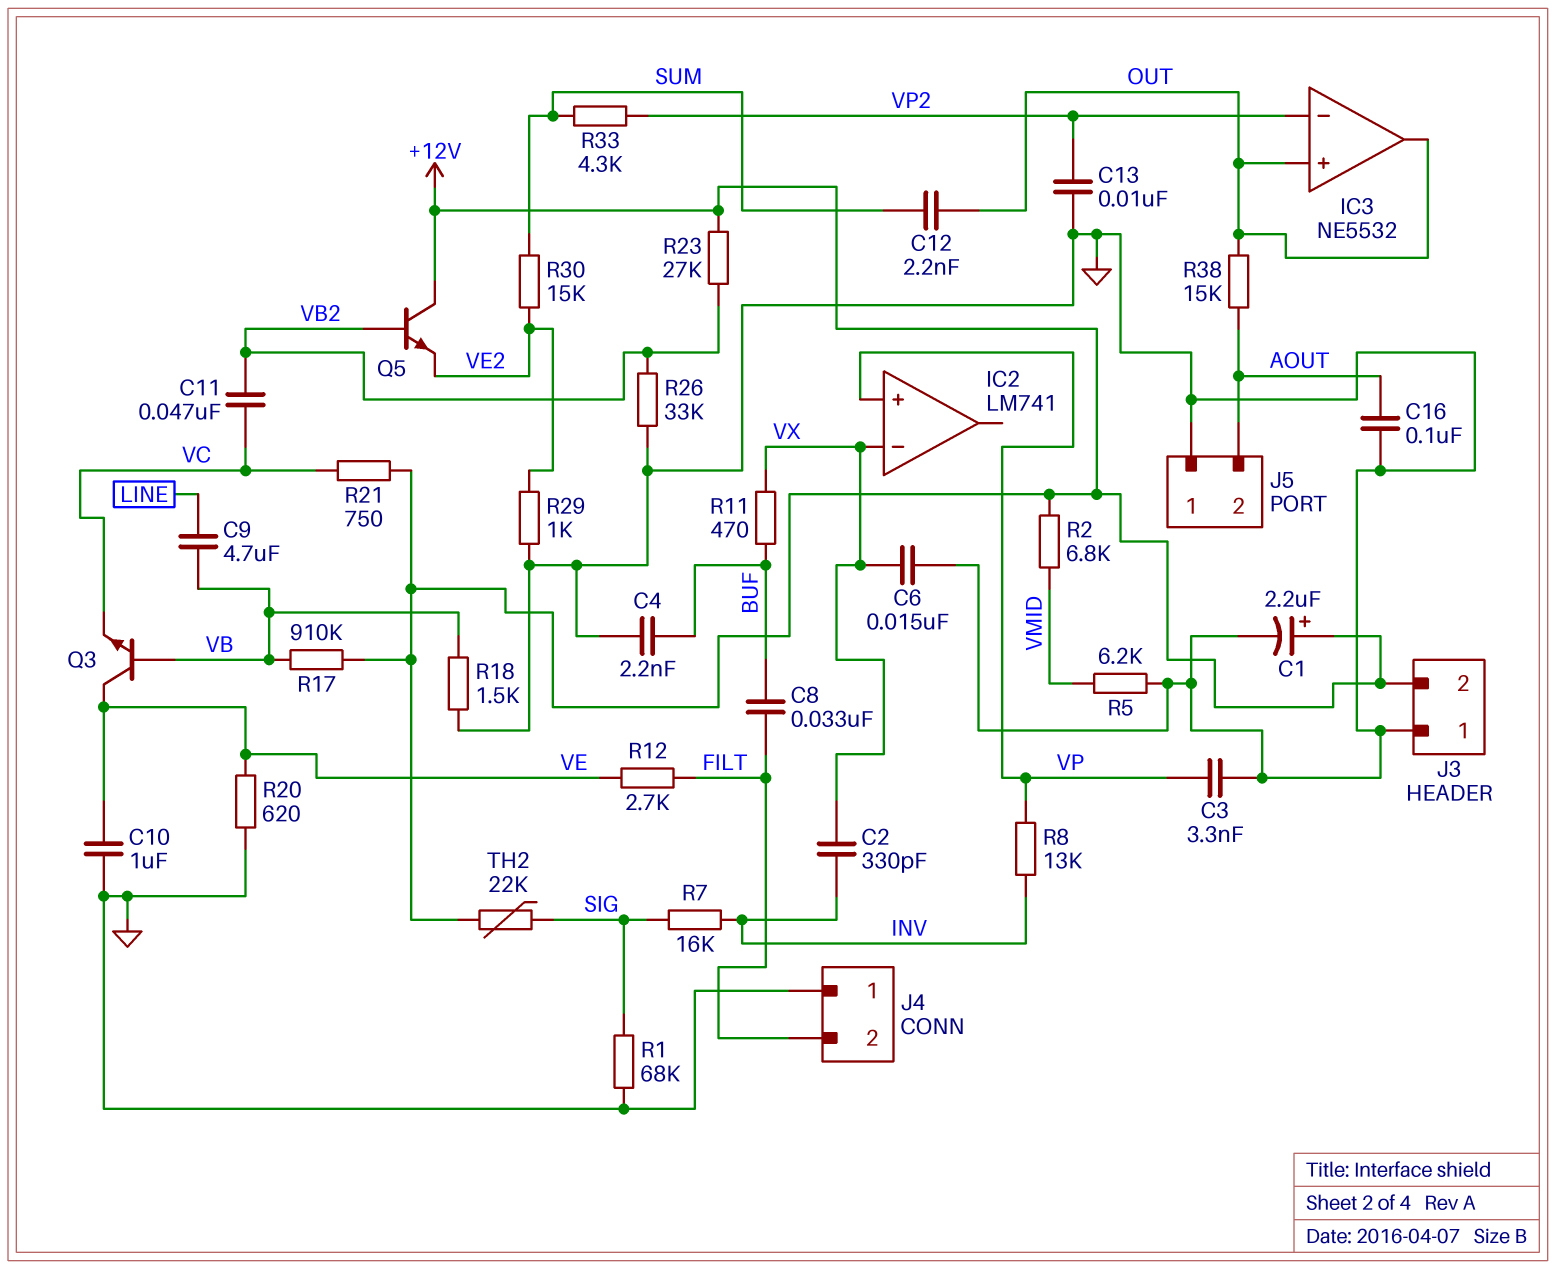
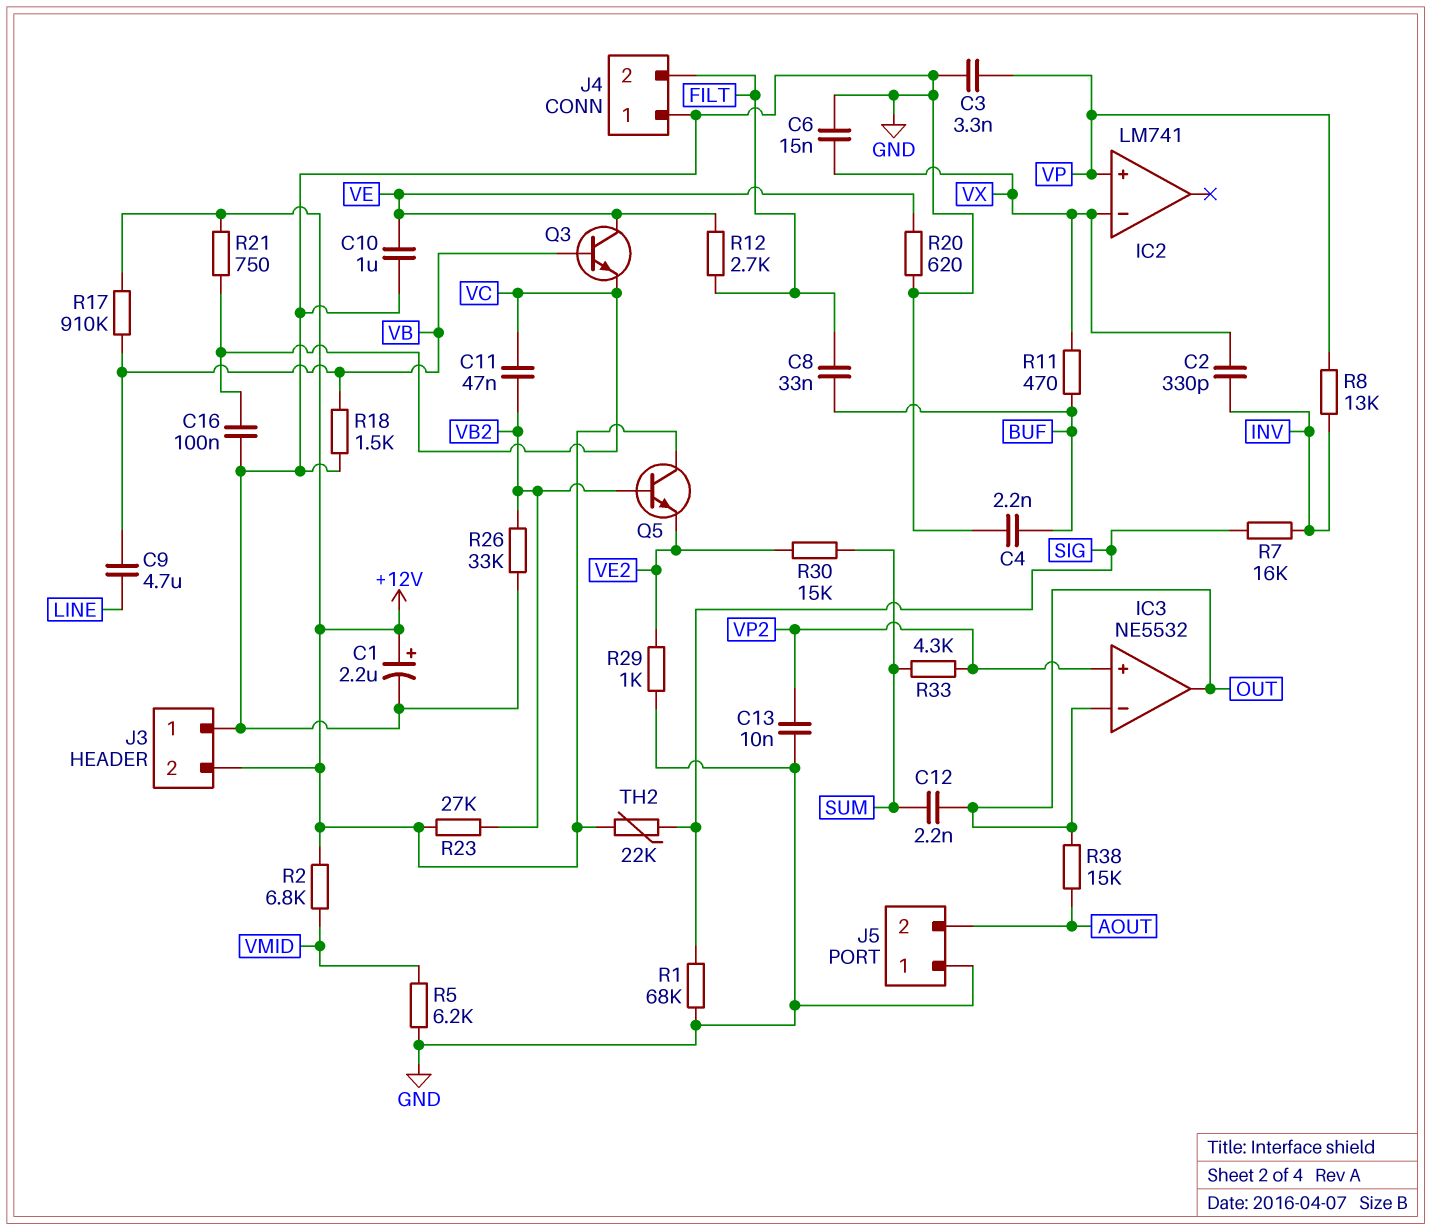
C16: 100nF (AOUT, GND) -> 100nF (GND, VC)
IC3 pin in+: OUT -> VP2
IC3 pin in-: VP2 -> OUT

